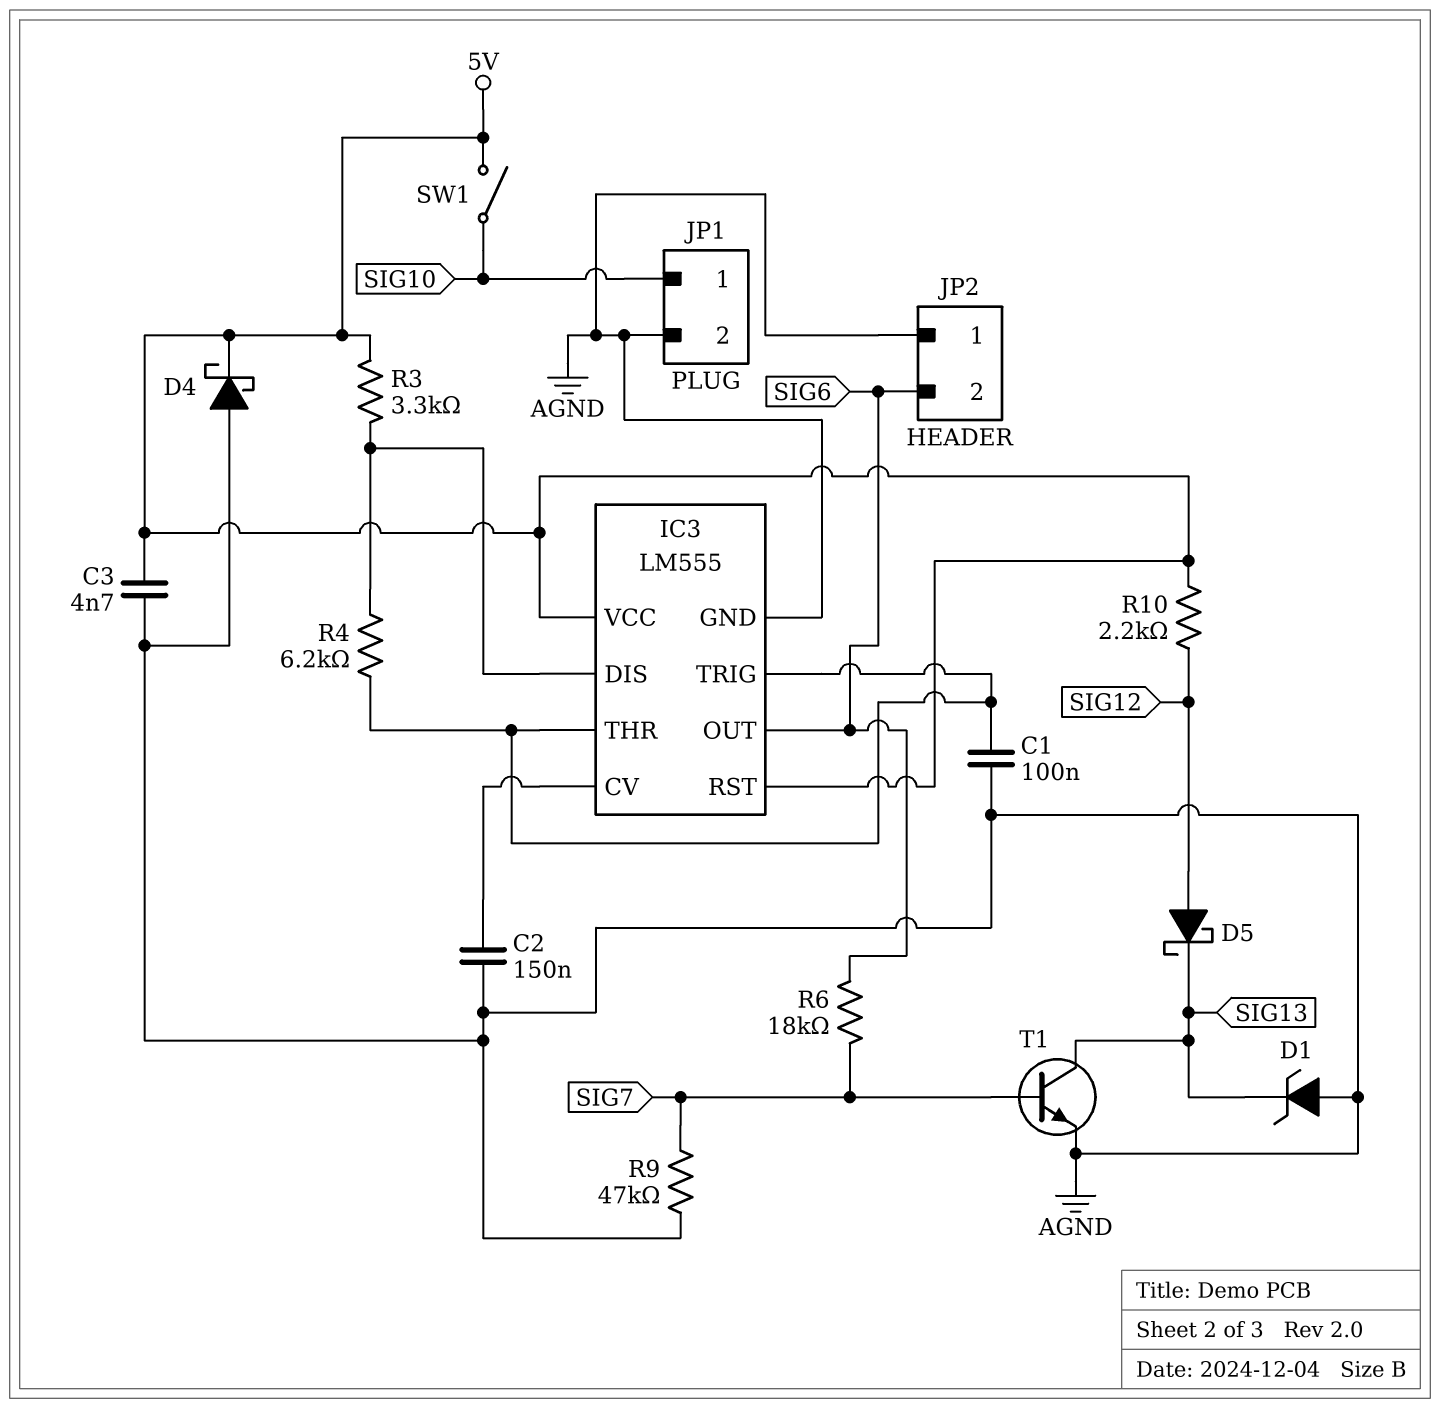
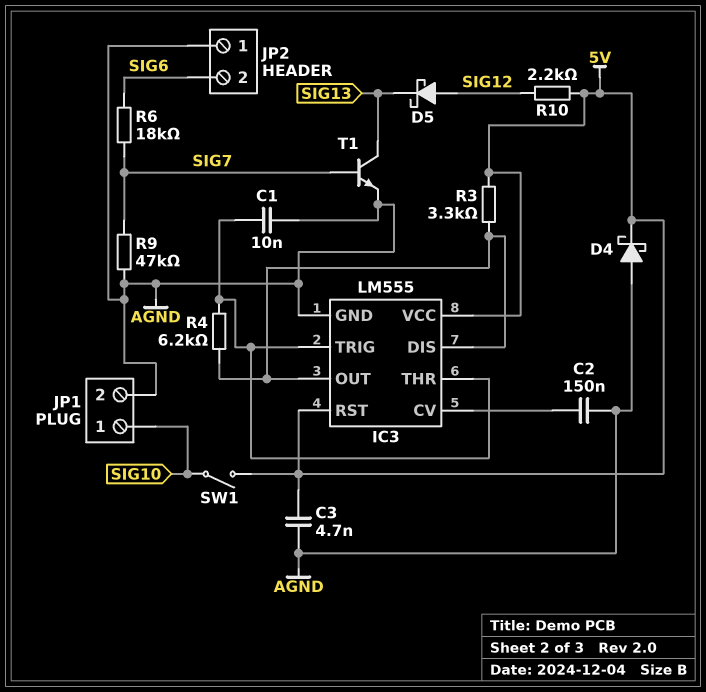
C1: 100nF (AGND, IC3/THR) -> 10nF (AGND, IC3/THR)
D1: zener (A AGND, K SIG13) -> none
IC3 pin OUT: SIG6 -> IC3/DIS

